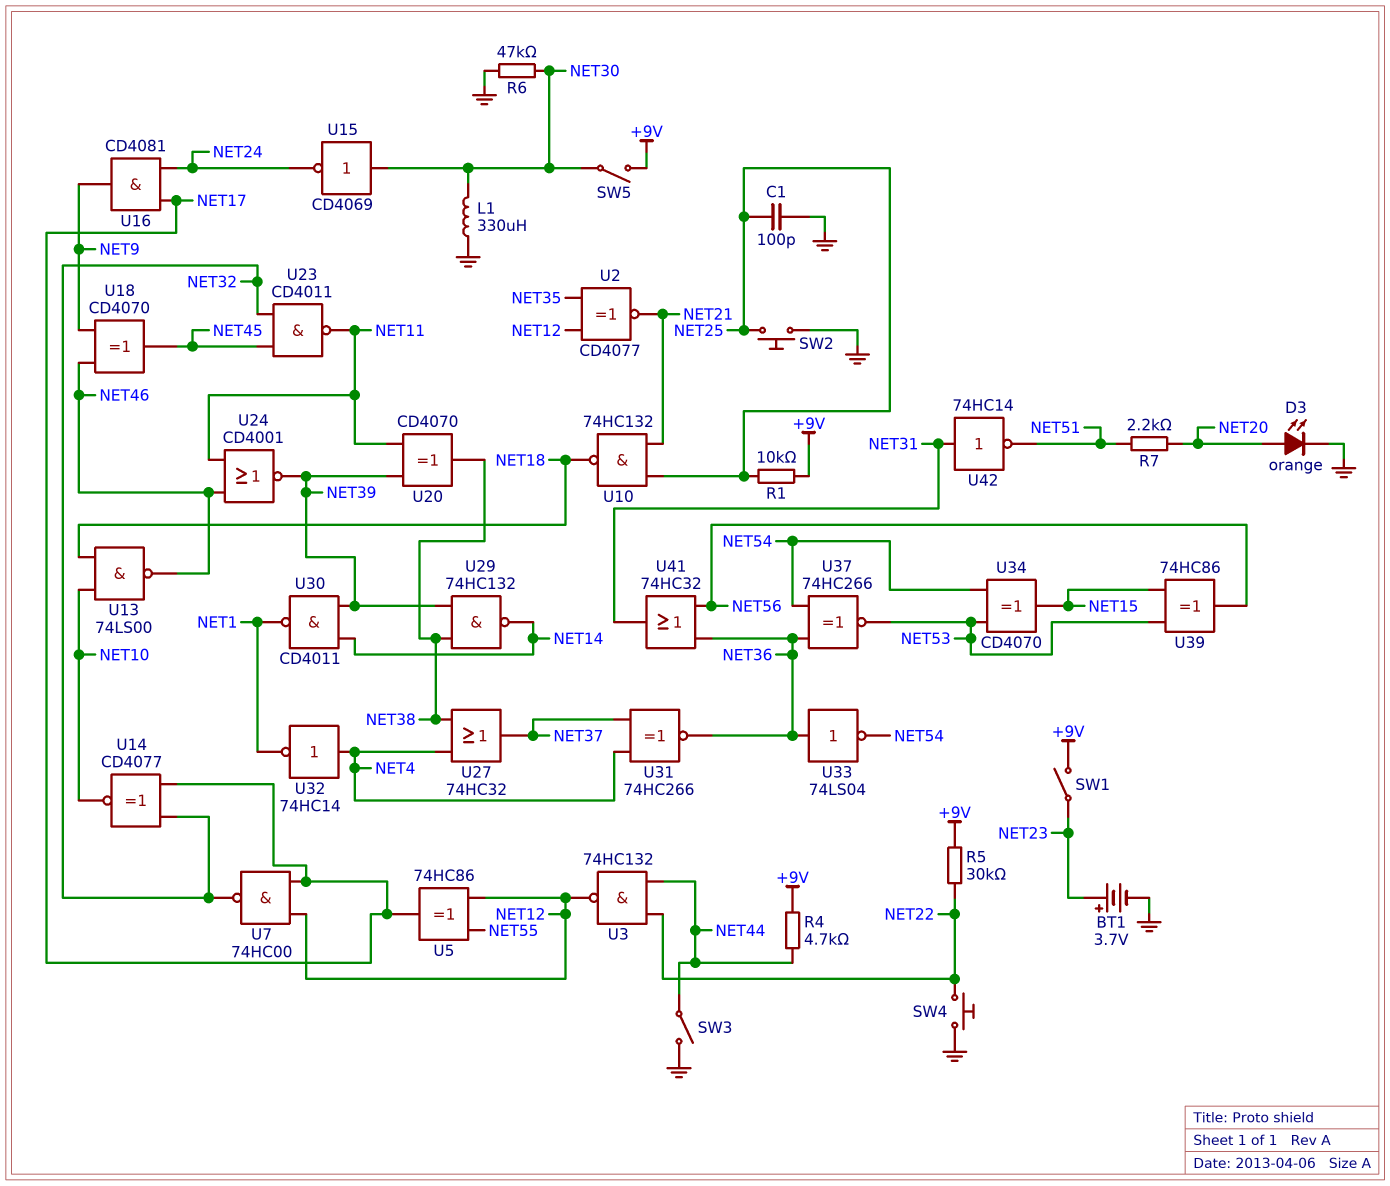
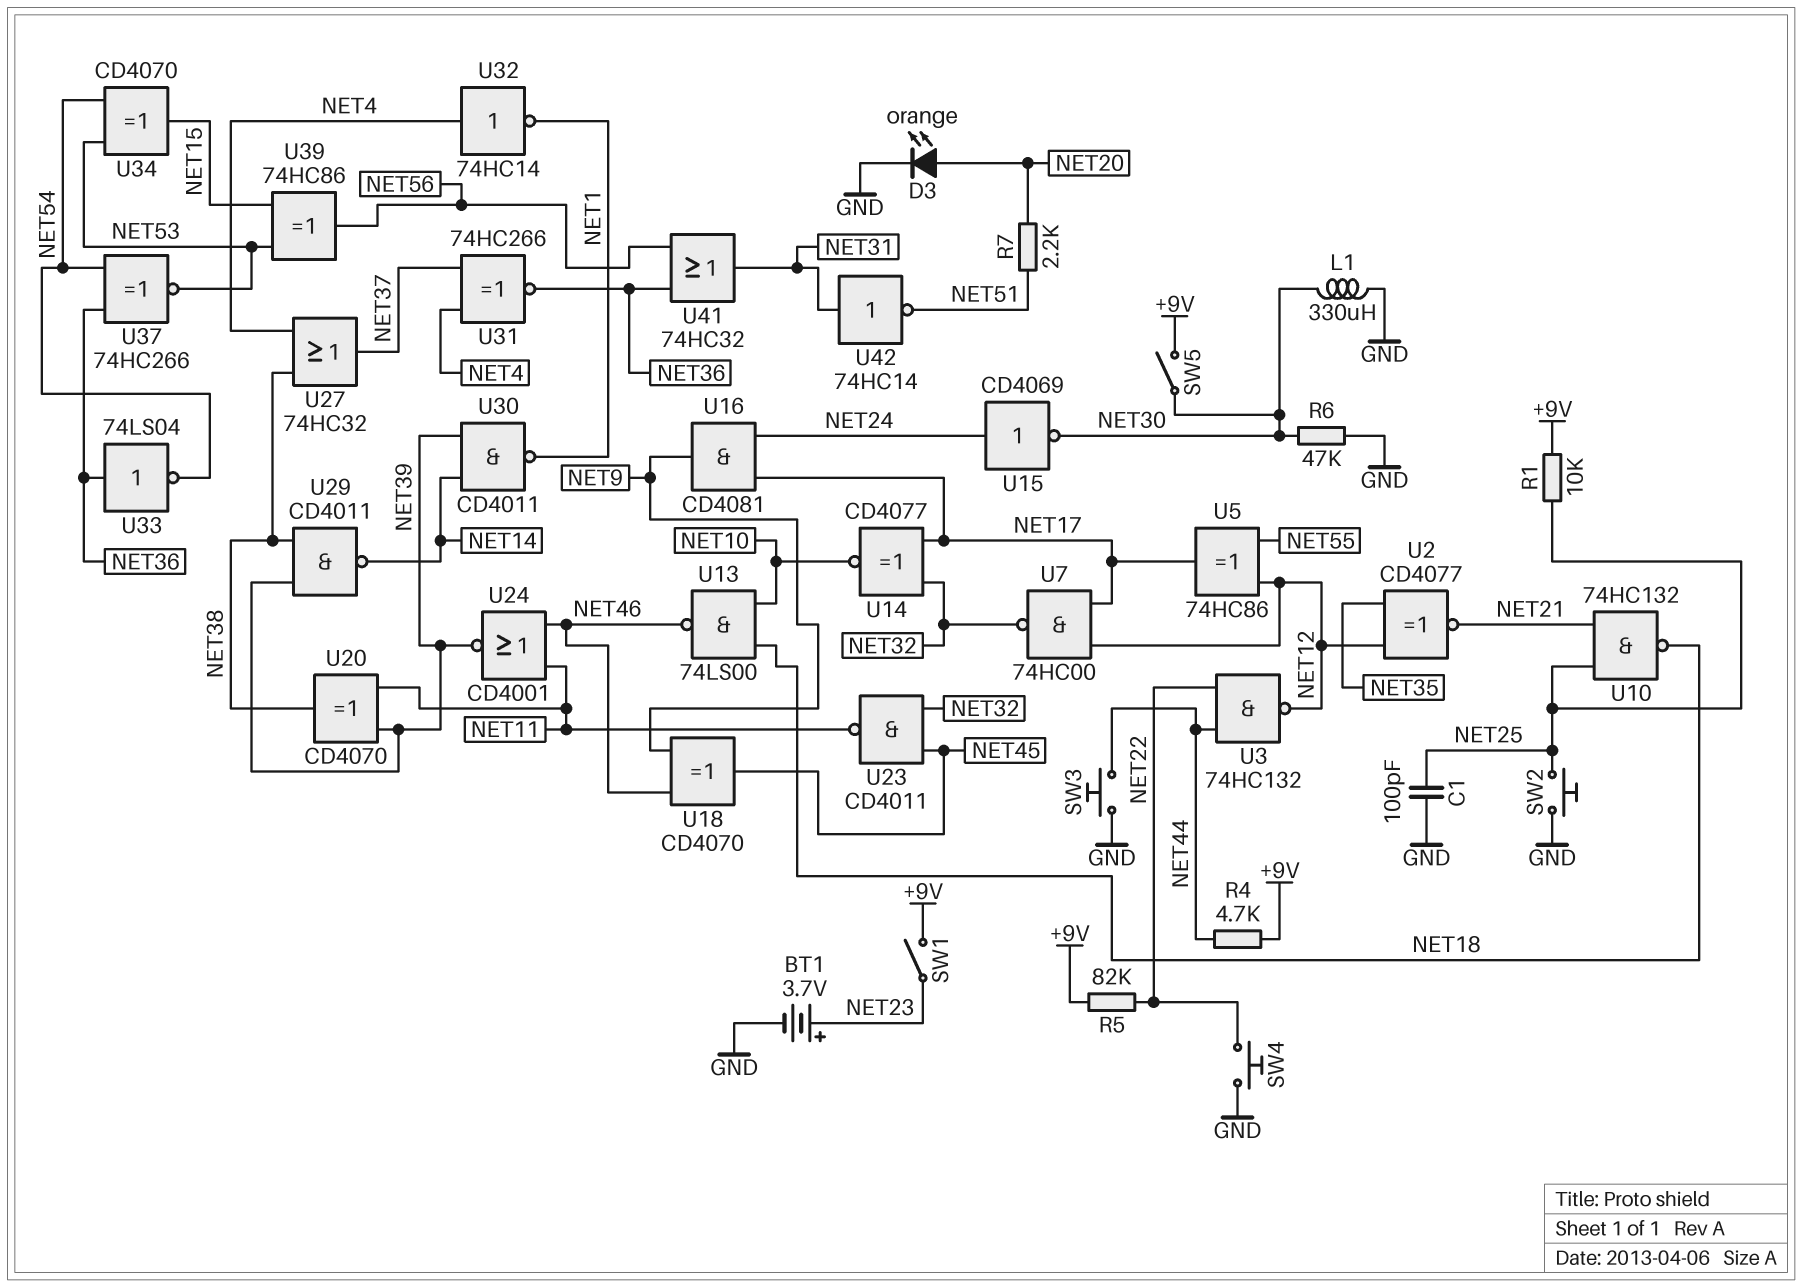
R5: 30k (+9V, NET22) -> 82k (+9V, NET22)
SW3: switch (GND, NET44) -> button (GND, NET44)
U15: NOT CD4069 (in NET30, out NET24) -> NOT CD4069 (in NET24, out NET30)
U29: NAND 74HC132 (in NET38, in NET39, out NET14) -> NAND CD4011 (in NET38, in NET39, out NET14)

